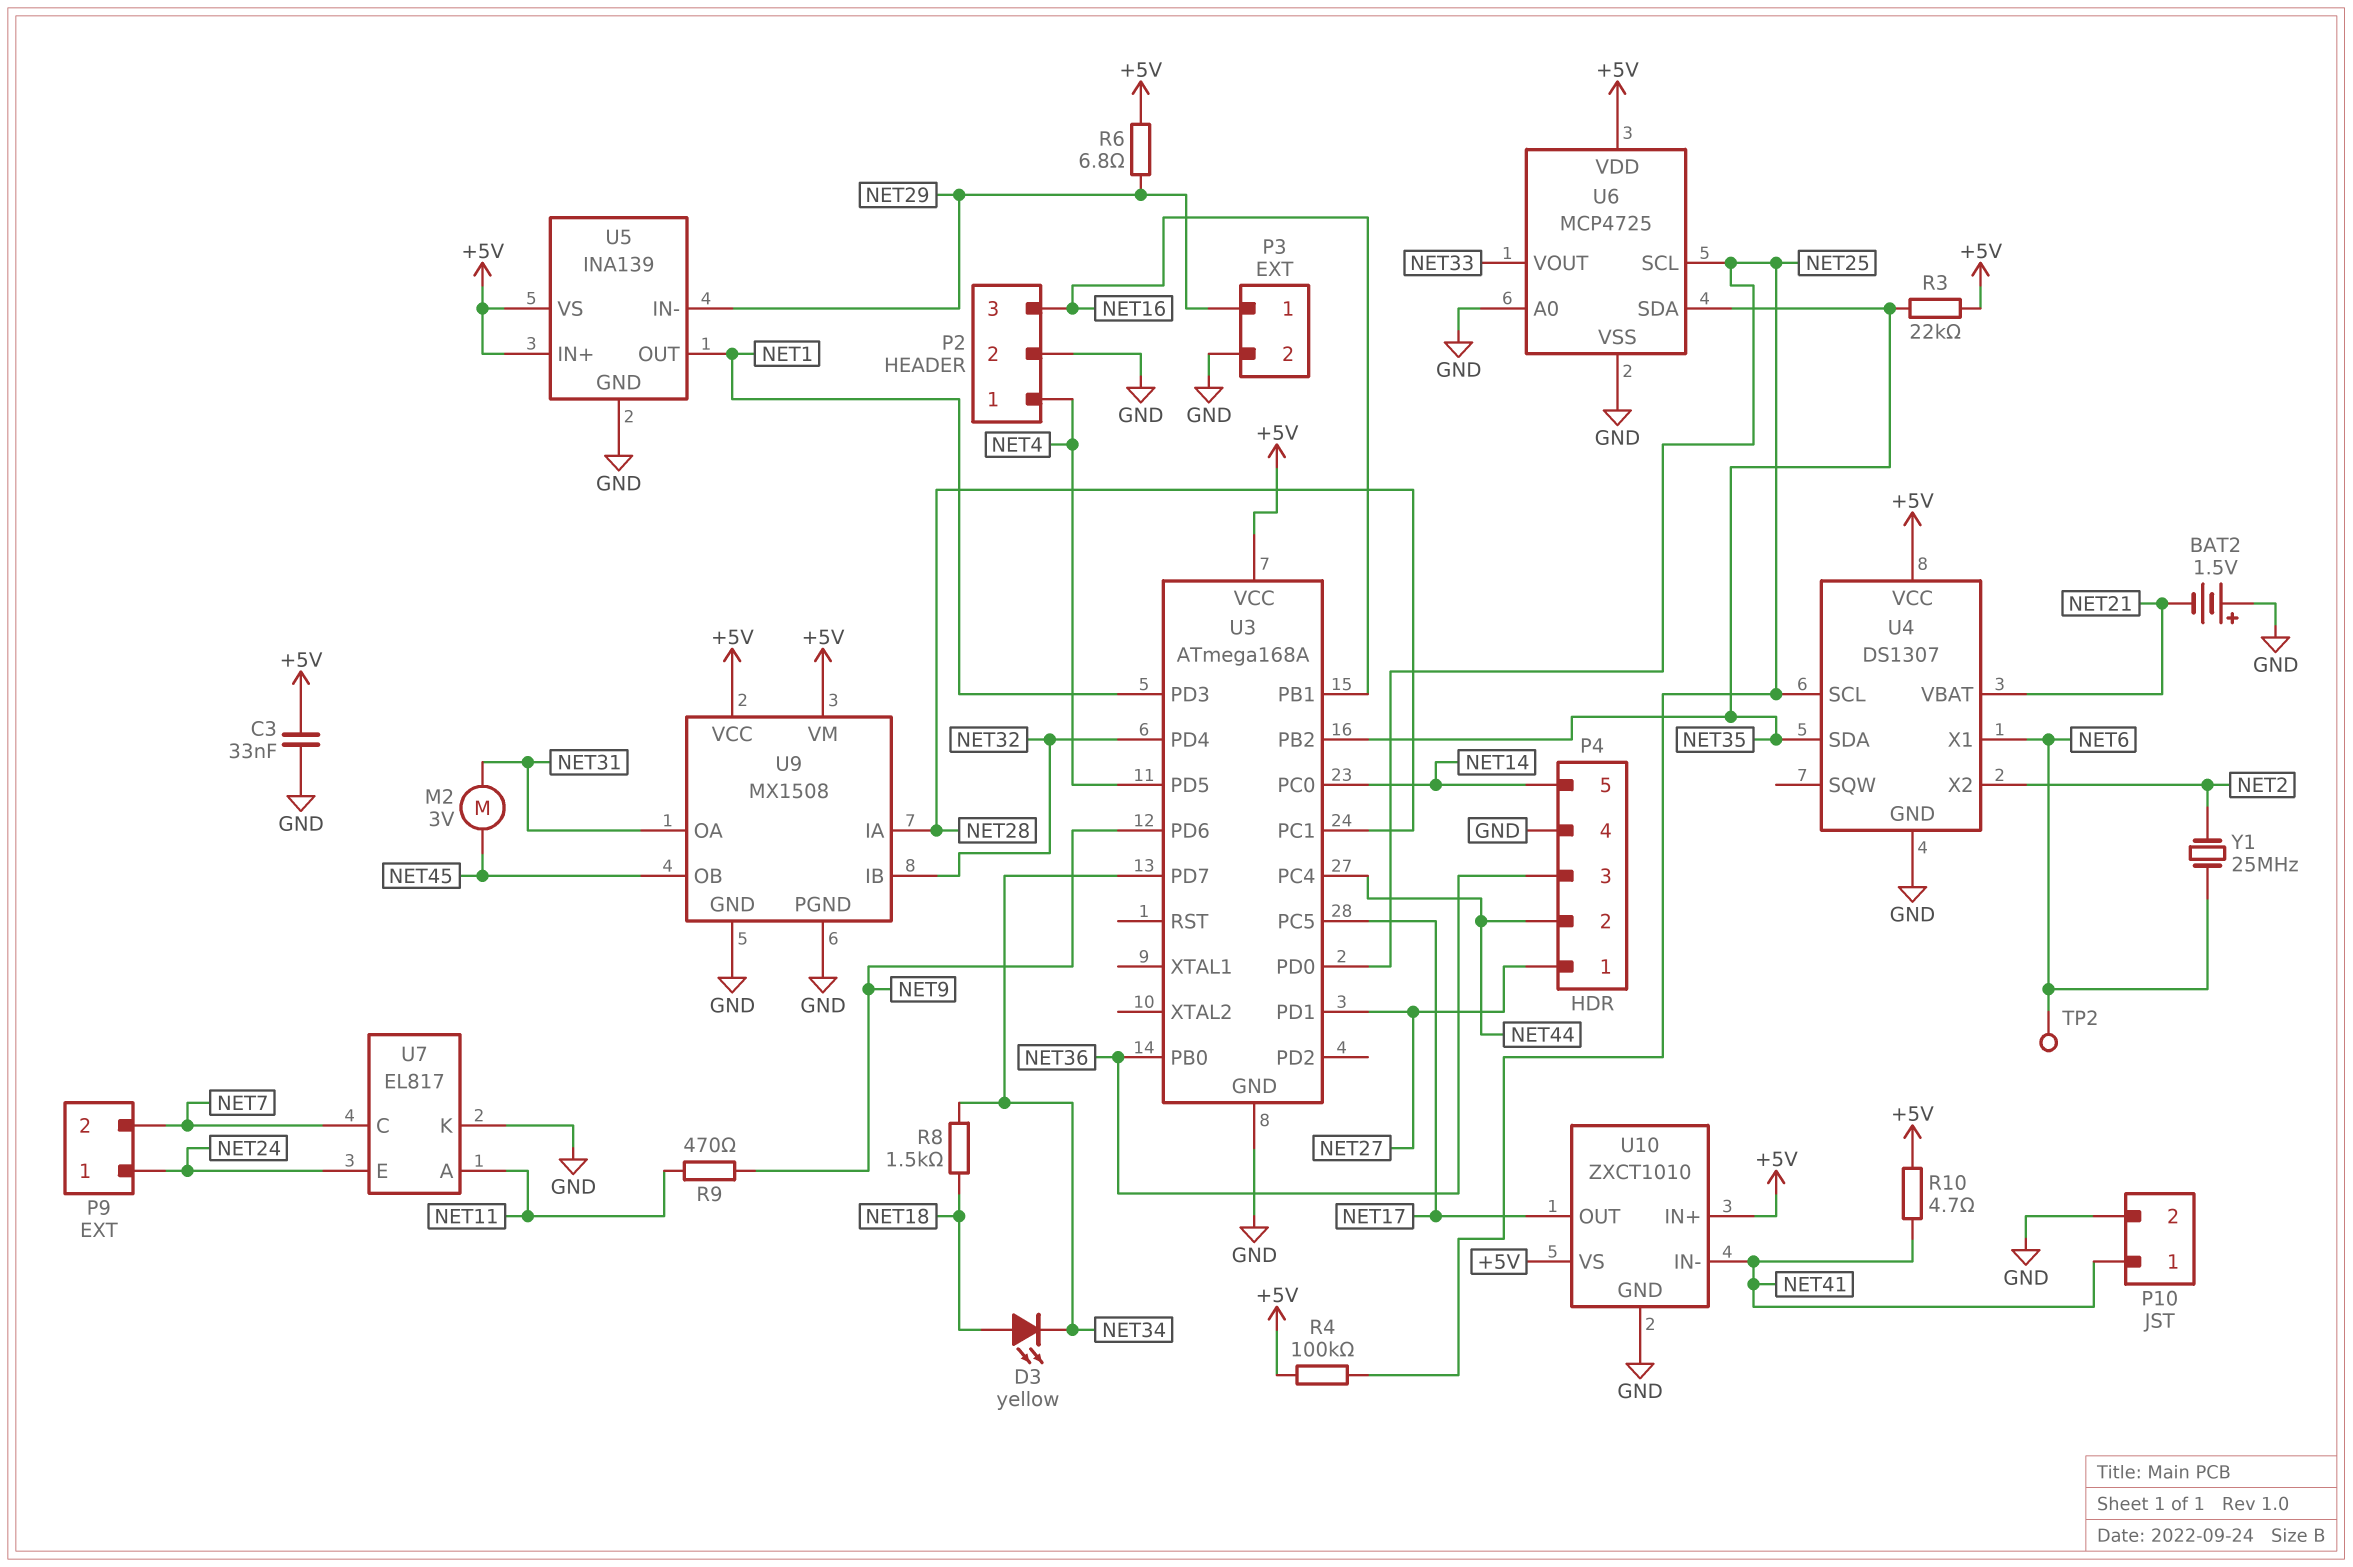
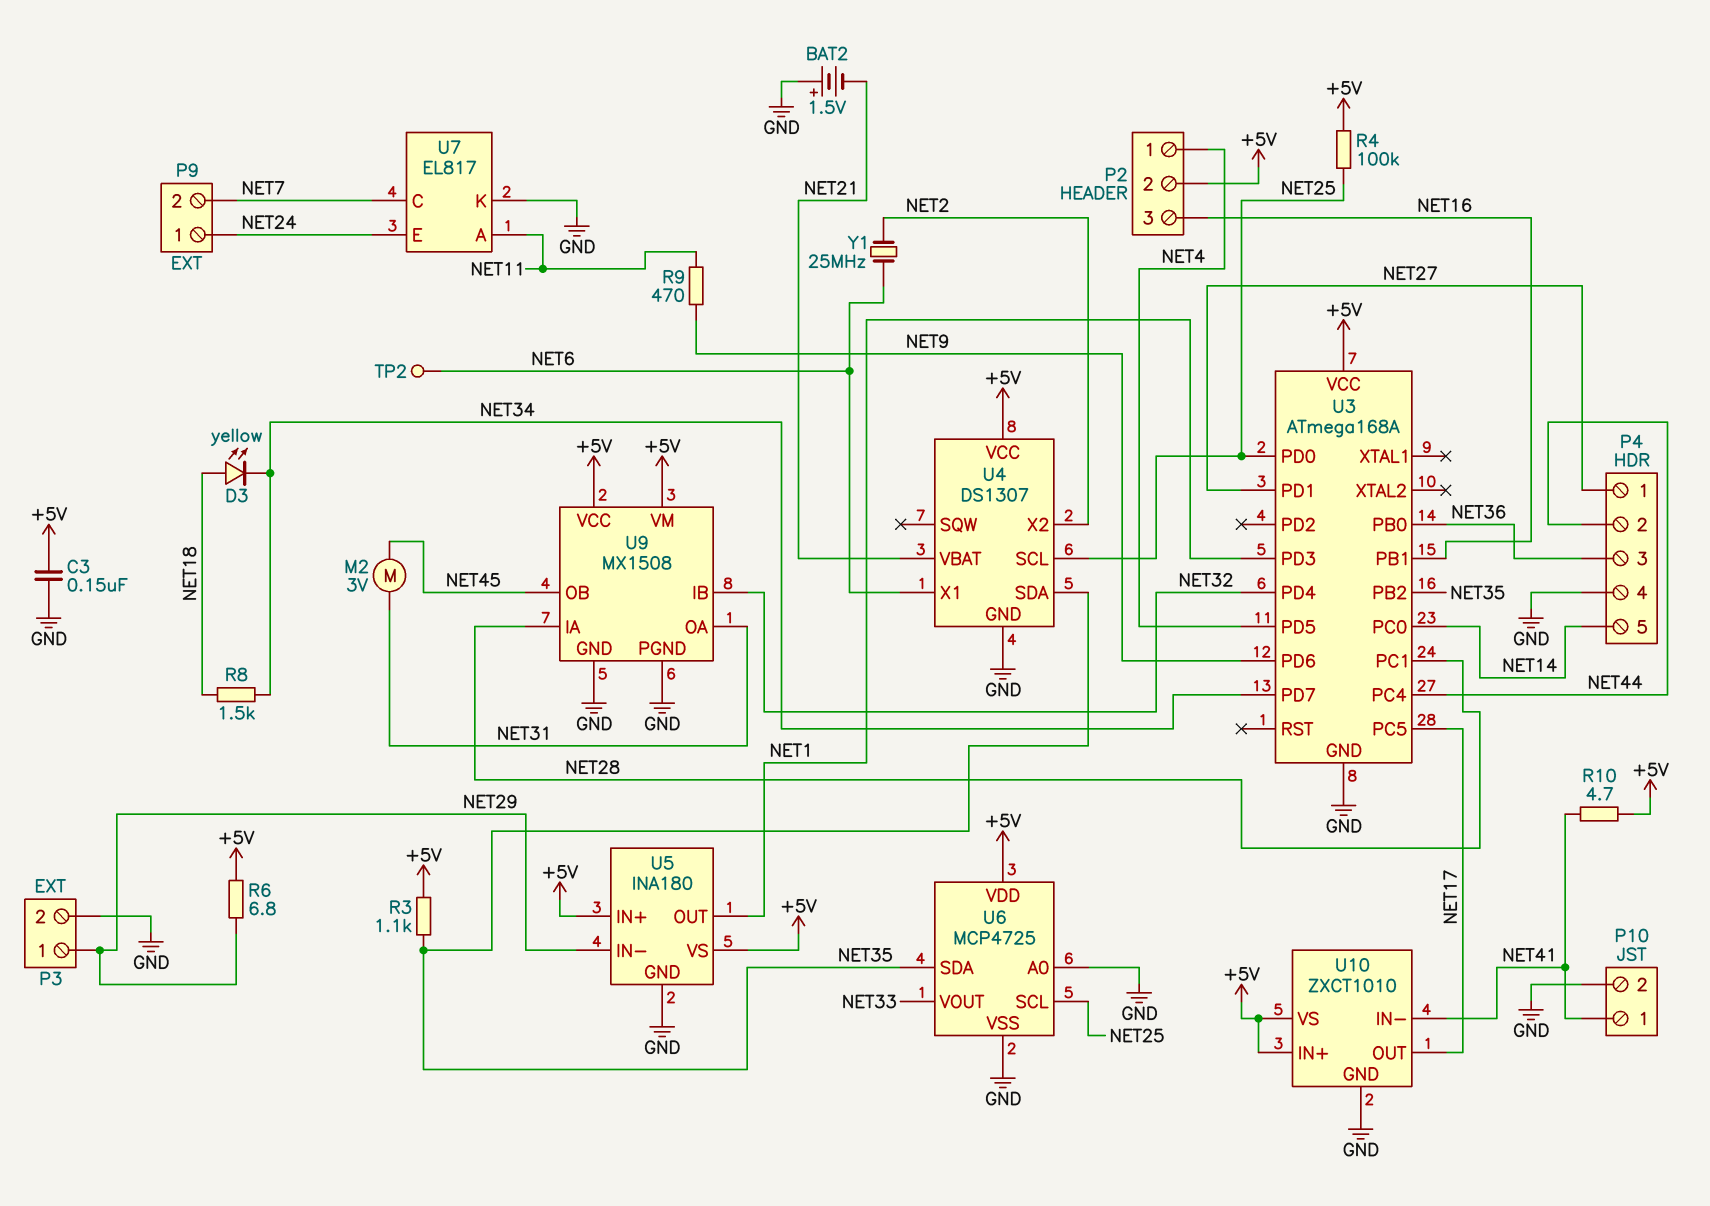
C3: 33nF (+5V, GND) -> 150nF (+5V, GND)
P2 pin 2: GND -> +5V
R3: 22k (+5V, NET35) -> 1.1k (+5V, NET35)
U5: INA139 -> INA180

